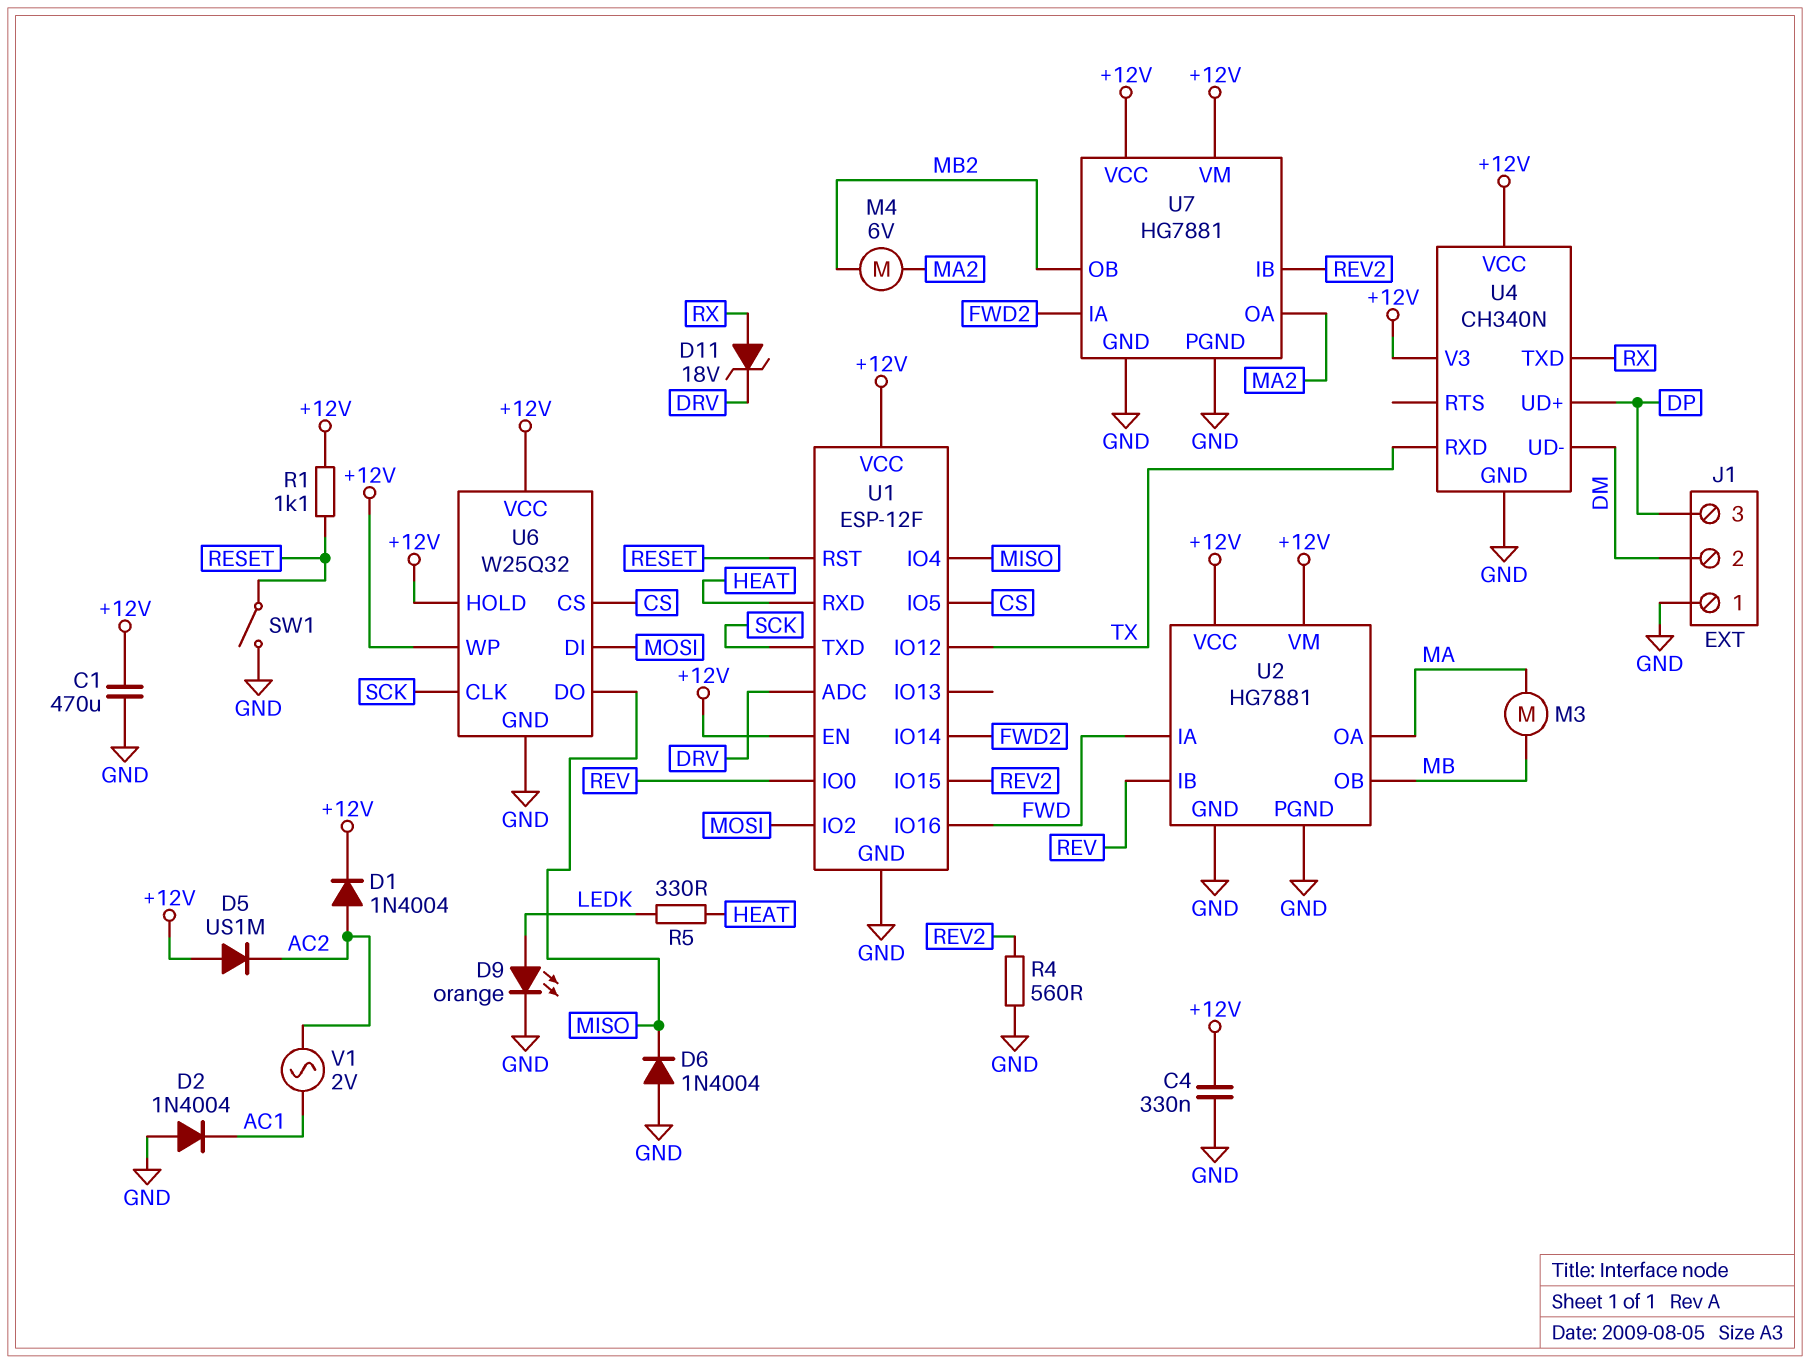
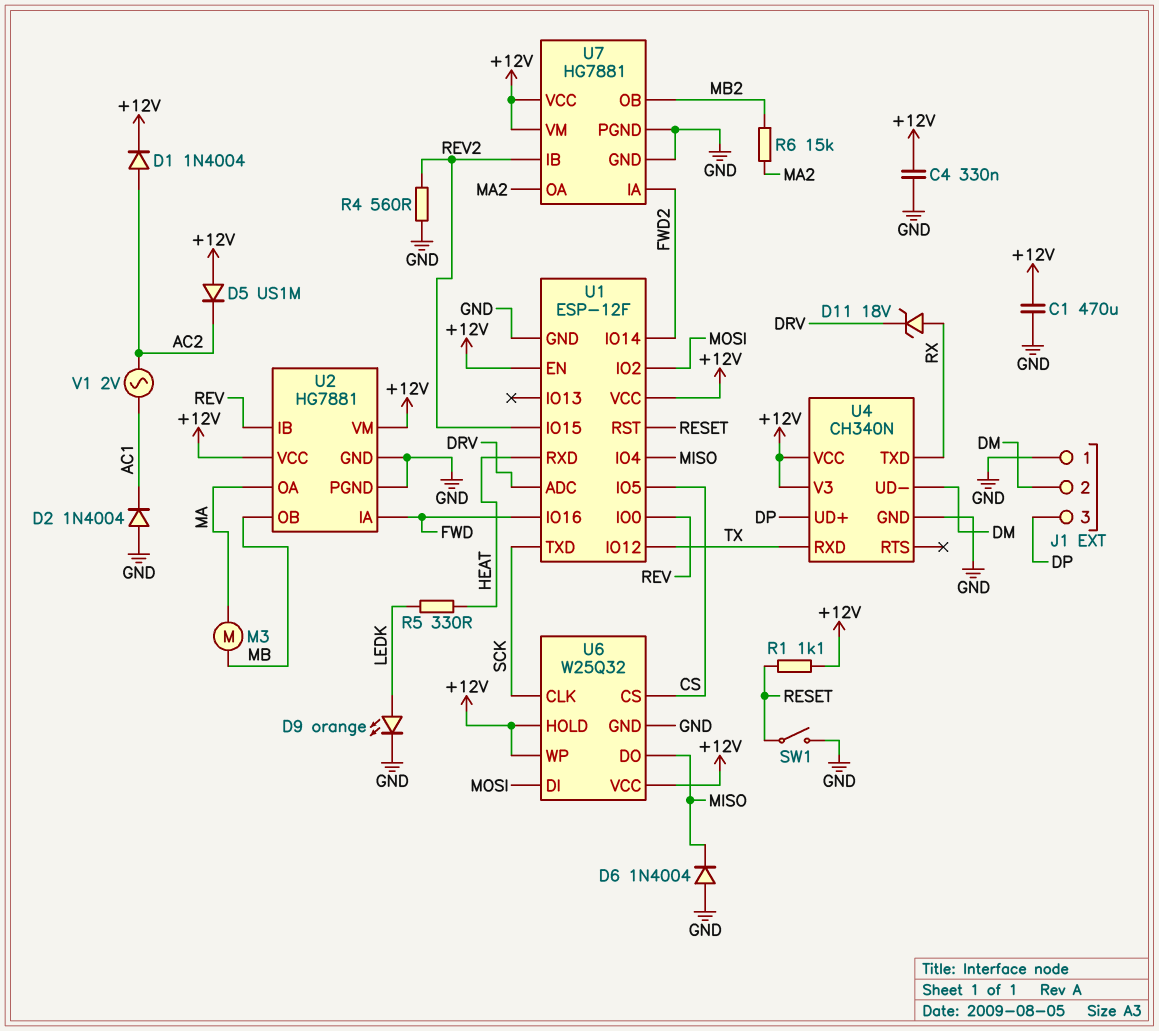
M4: motor 6V (MA2, MB2) -> none
R6: none -> 15k (MA2, MB2)

